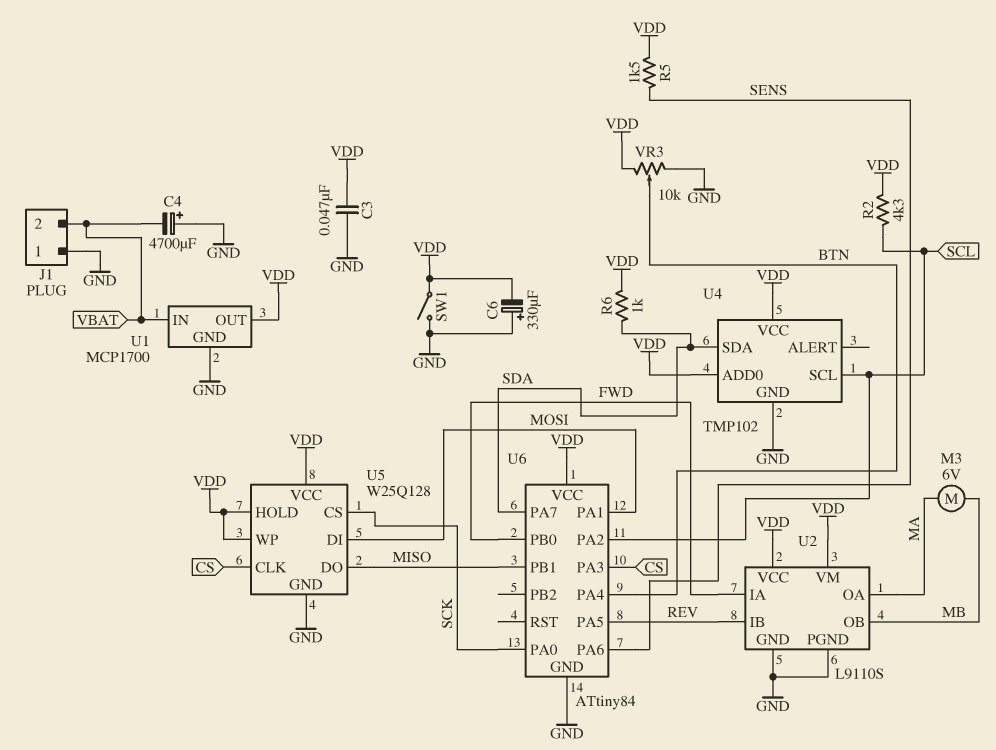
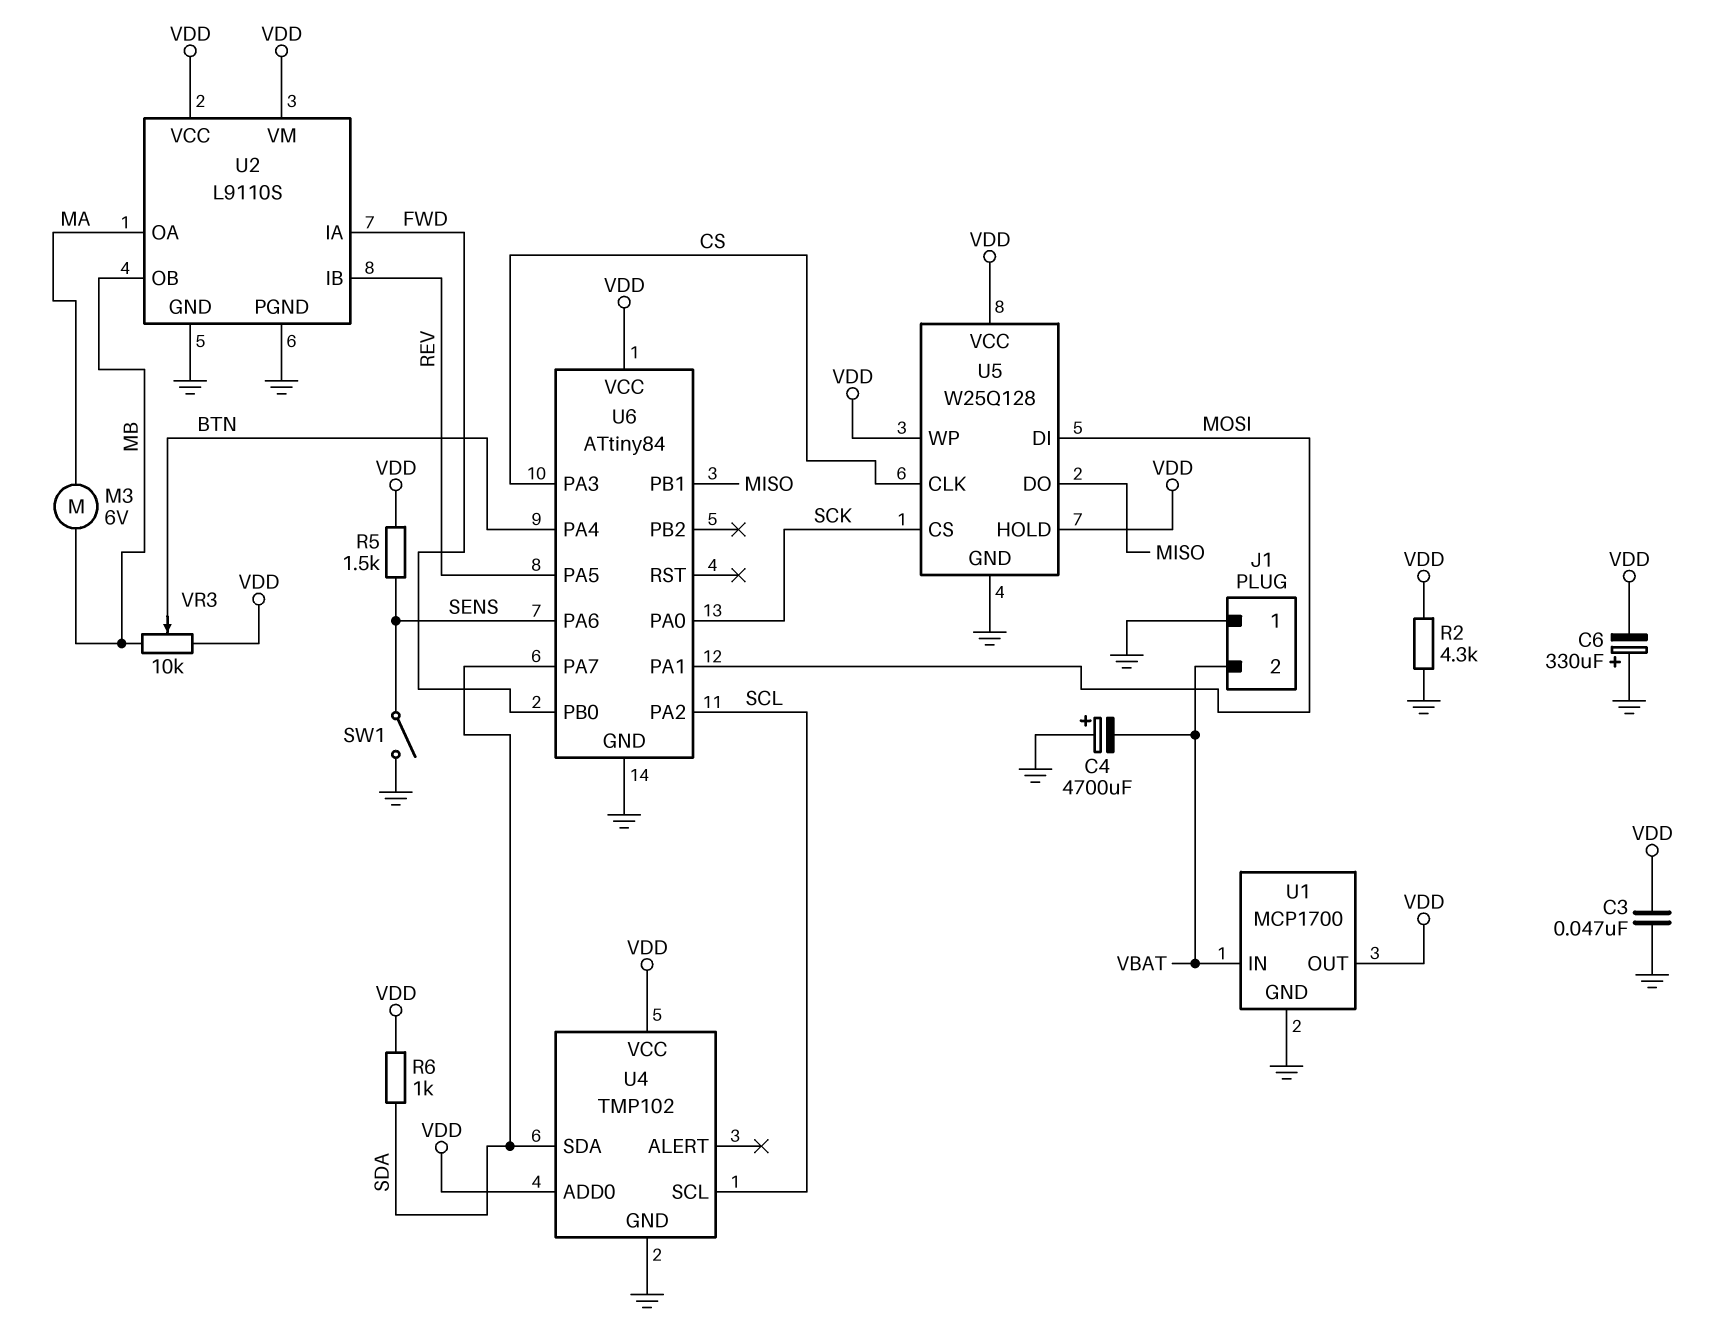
R2: 4.3k (SCL, VDD) -> 4.3k (GND, VDD)
SW1: switch (GND, VDD) -> switch (GND, SENS)
VR3: 10k (GND, VDD, wiper BTN) -> 10k (MB, VDD, wiper BTN)

